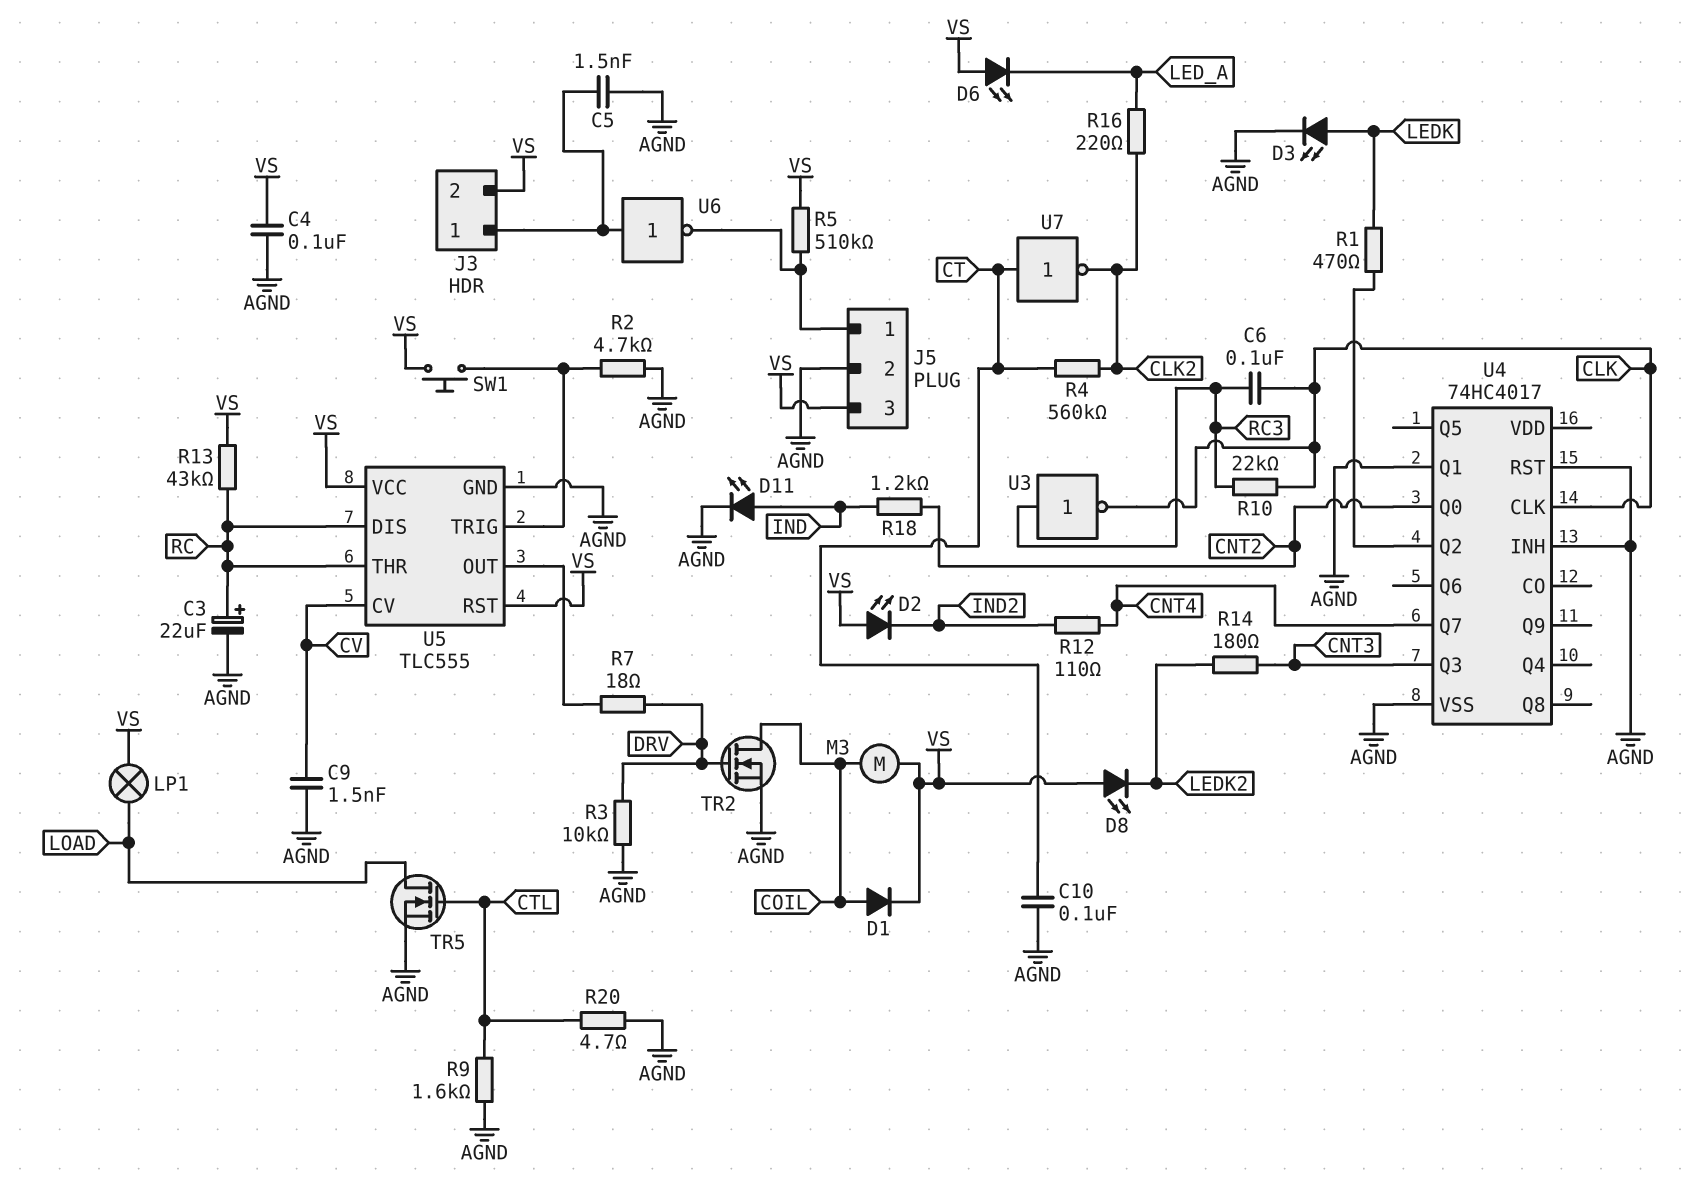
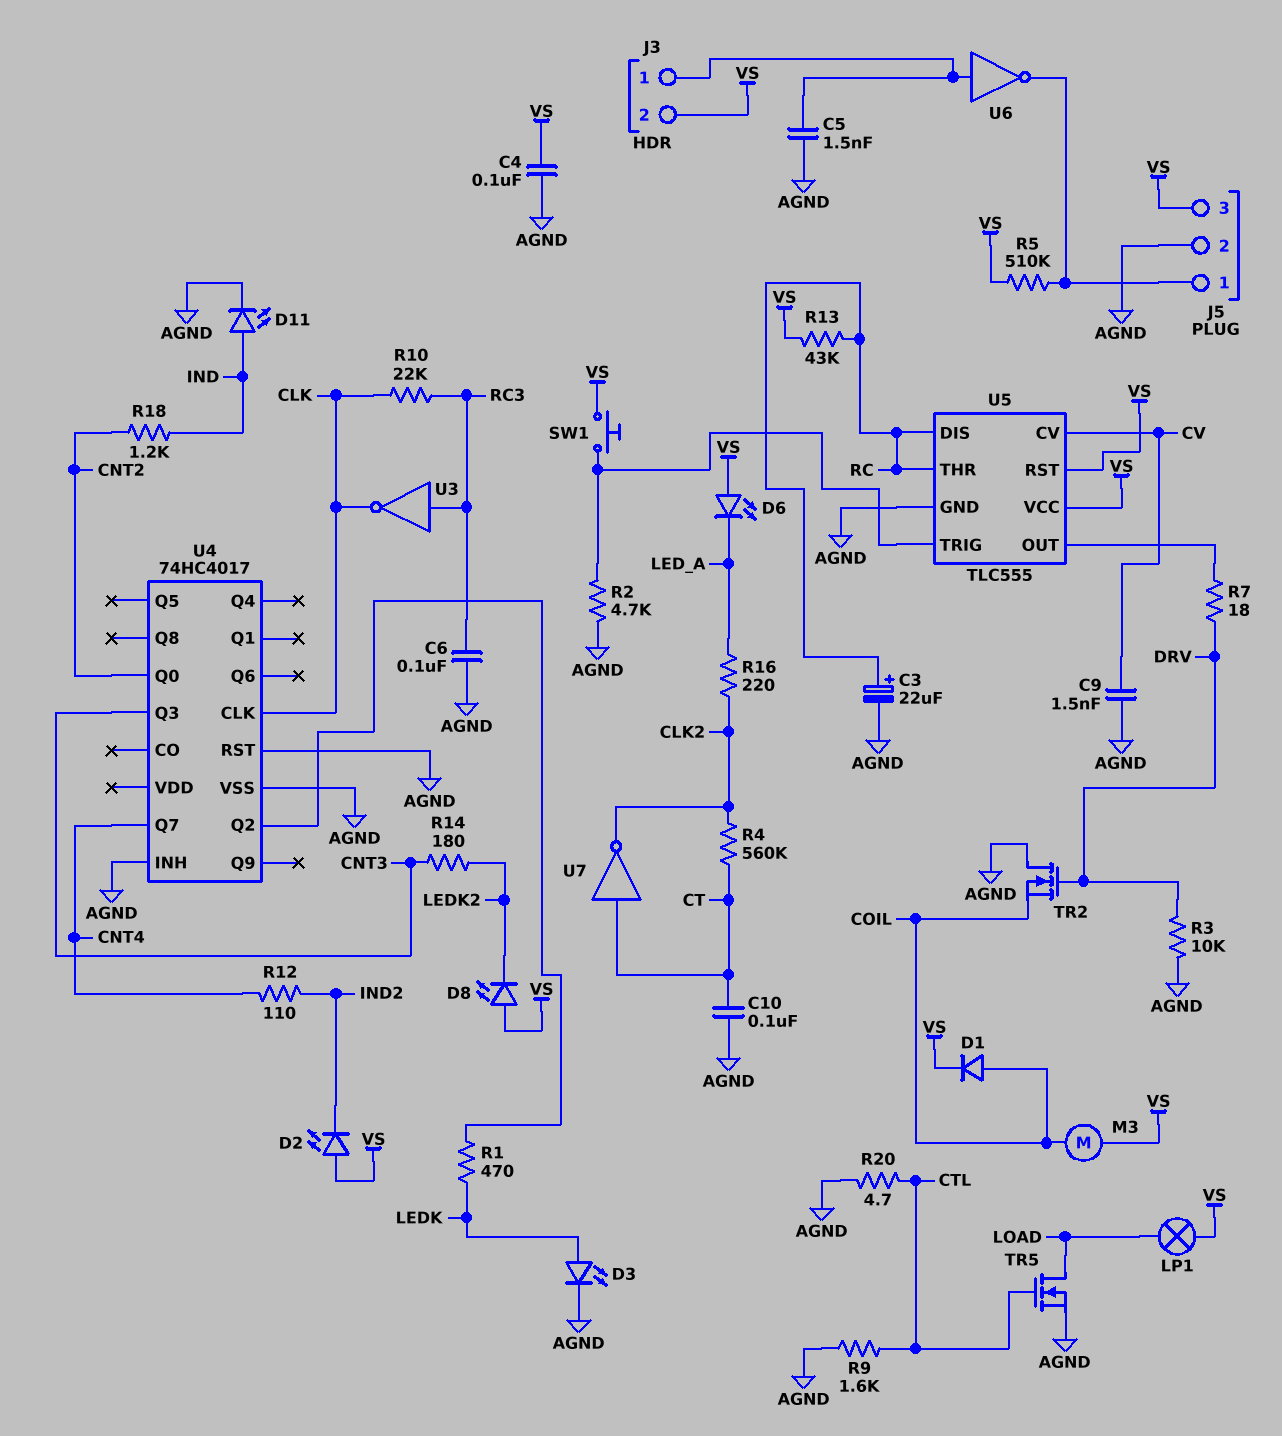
C6: 100nF (CLK, RC3) -> 100nF (AGND, RC3)
TR2: NMOS (G DRV, D COIL, S AGND) -> NMOS (G DRV, D AGND, S COIL)
U4 pin Q1: AGND -> none

